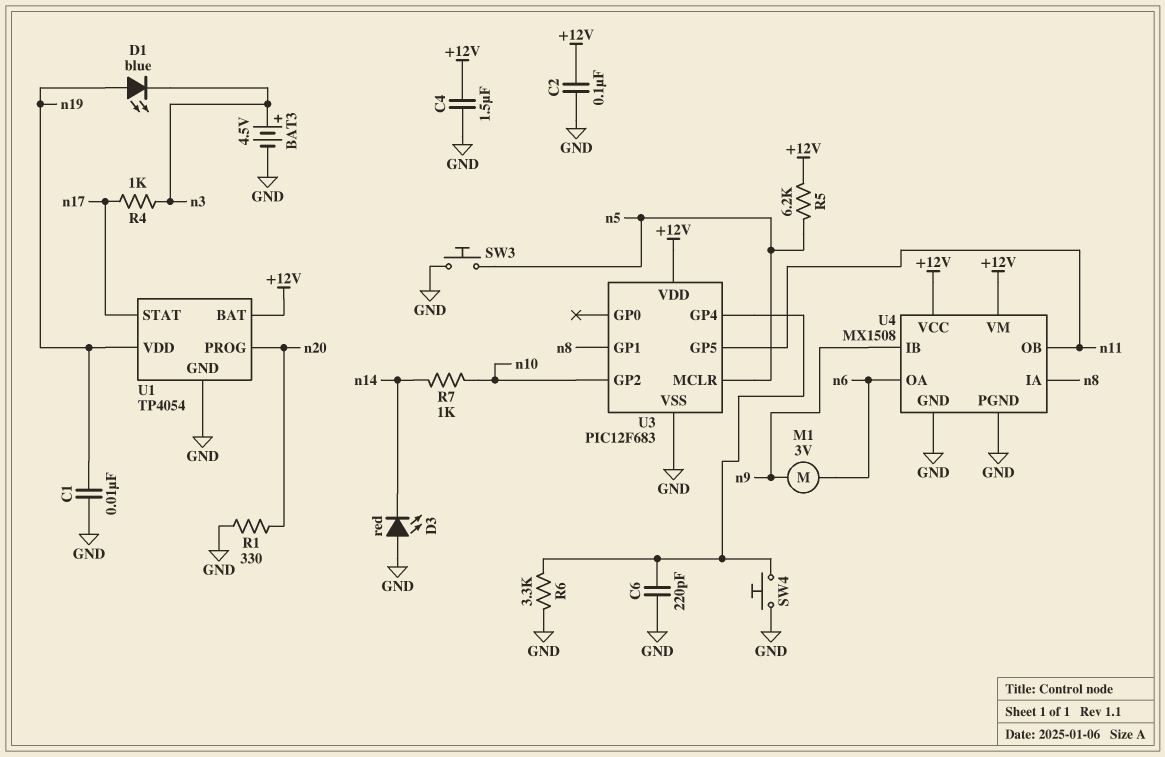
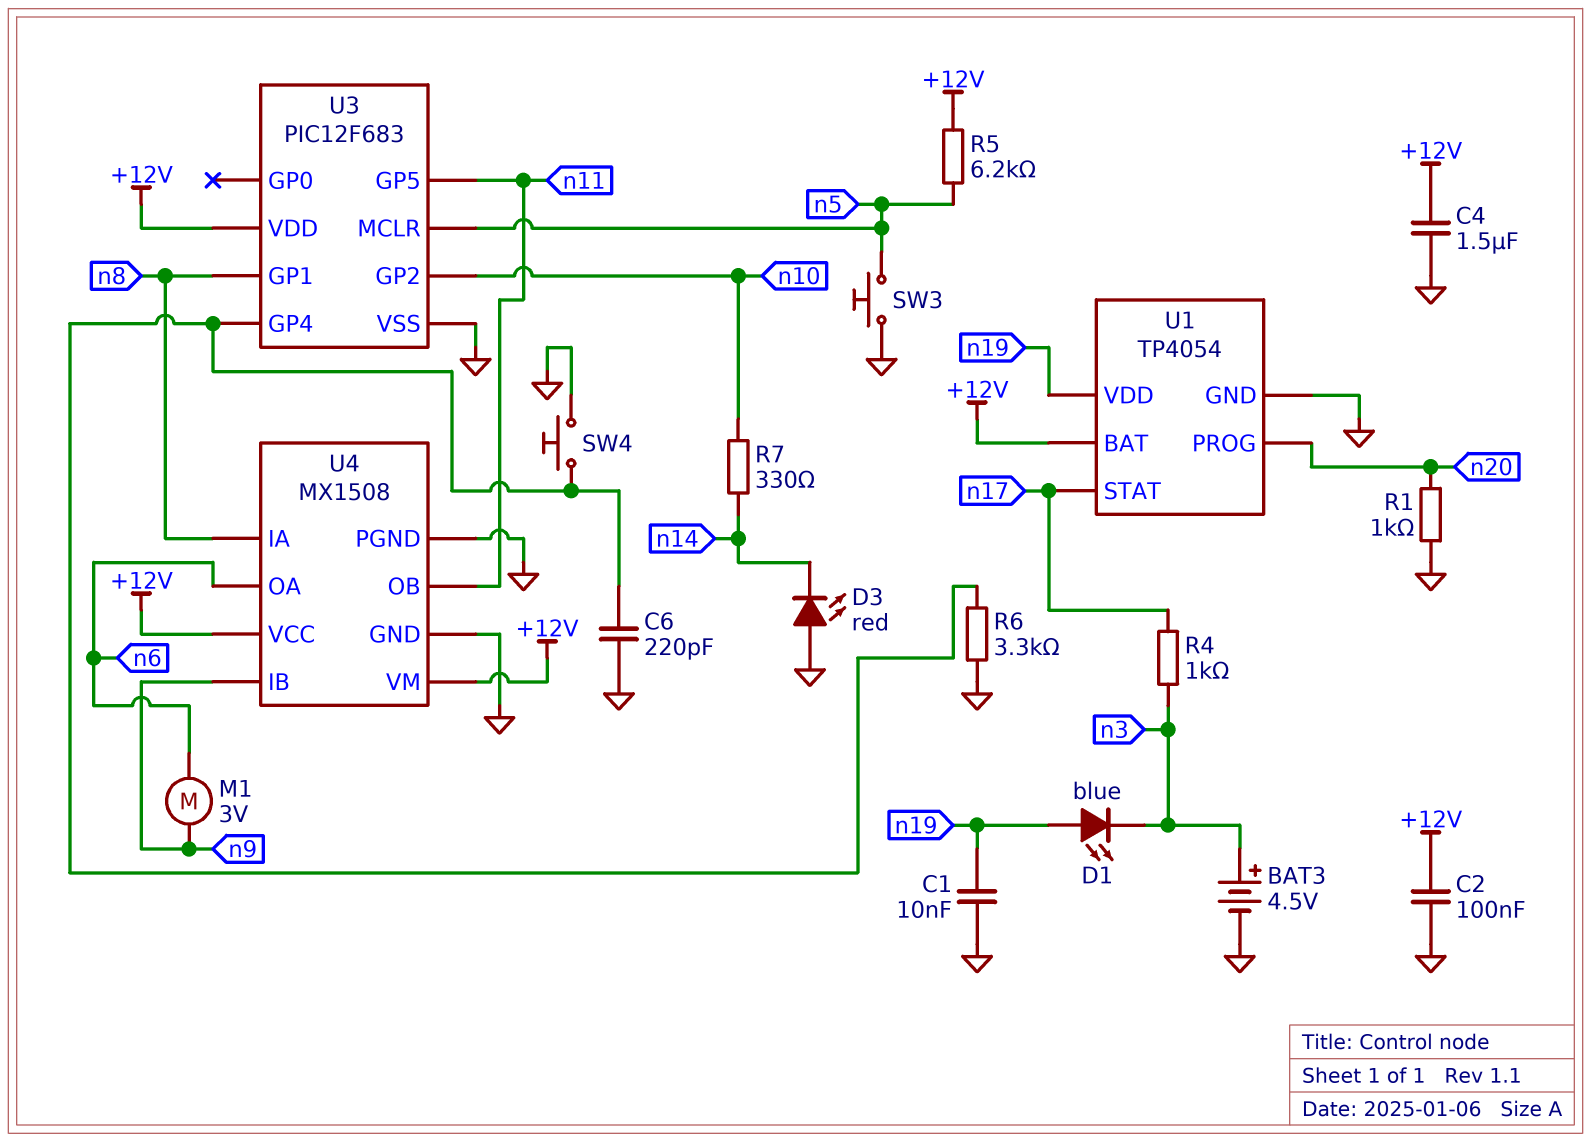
R1: 330 (GND, n20) -> 1k (GND, n20)
R7: 1k (n10, n14) -> 330 (n10, n14)

